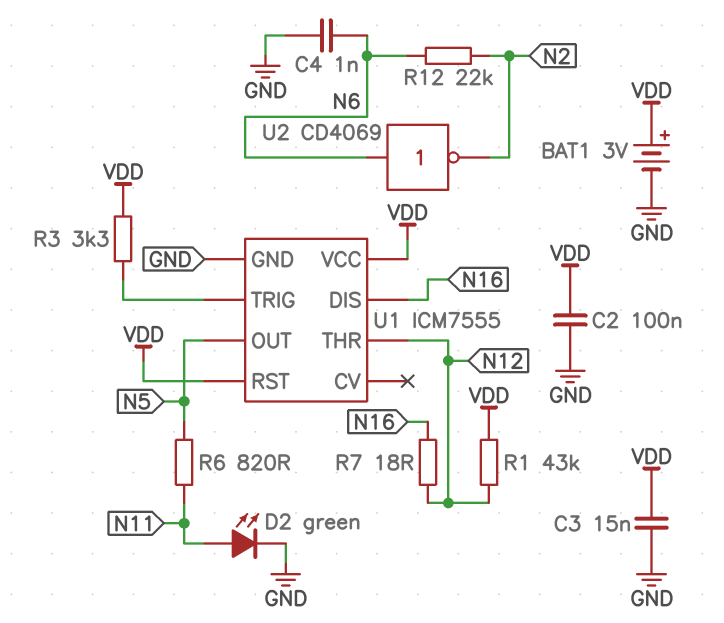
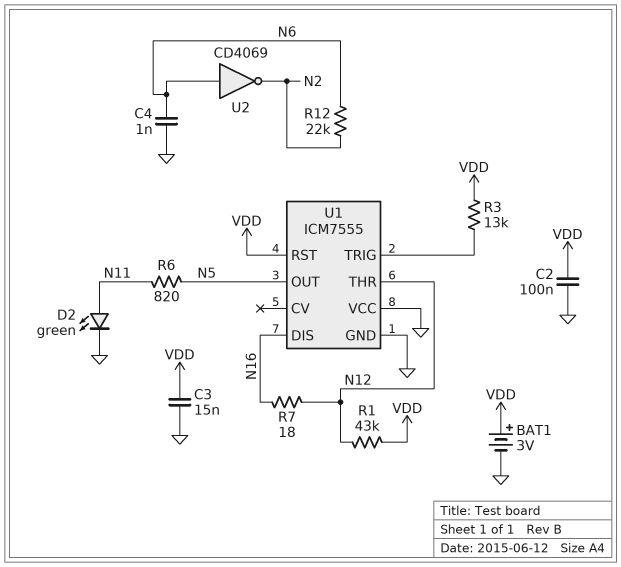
R3: 3.3k (U1/TRIG, VDD) -> 13k (U1/TRIG, VDD)
U1 pin VCC: VDD -> GND

